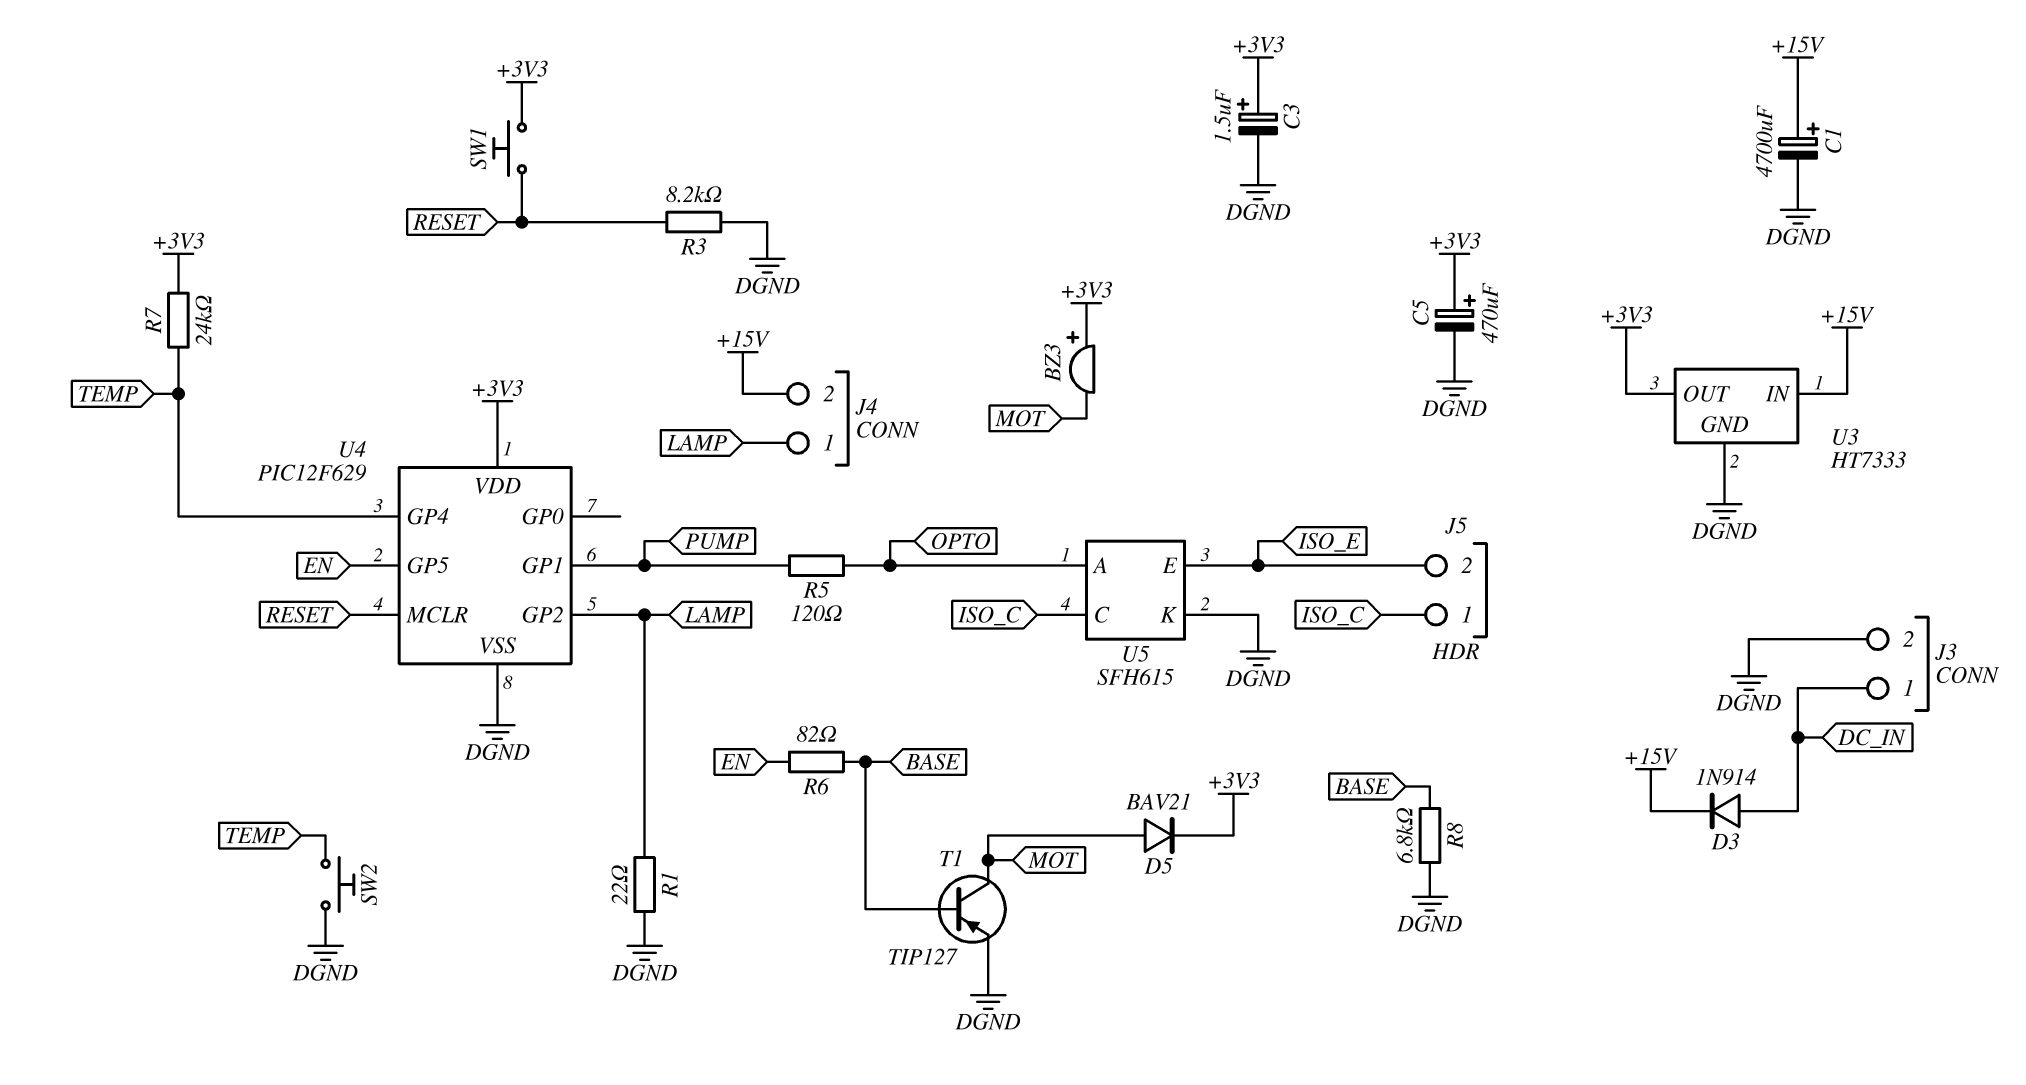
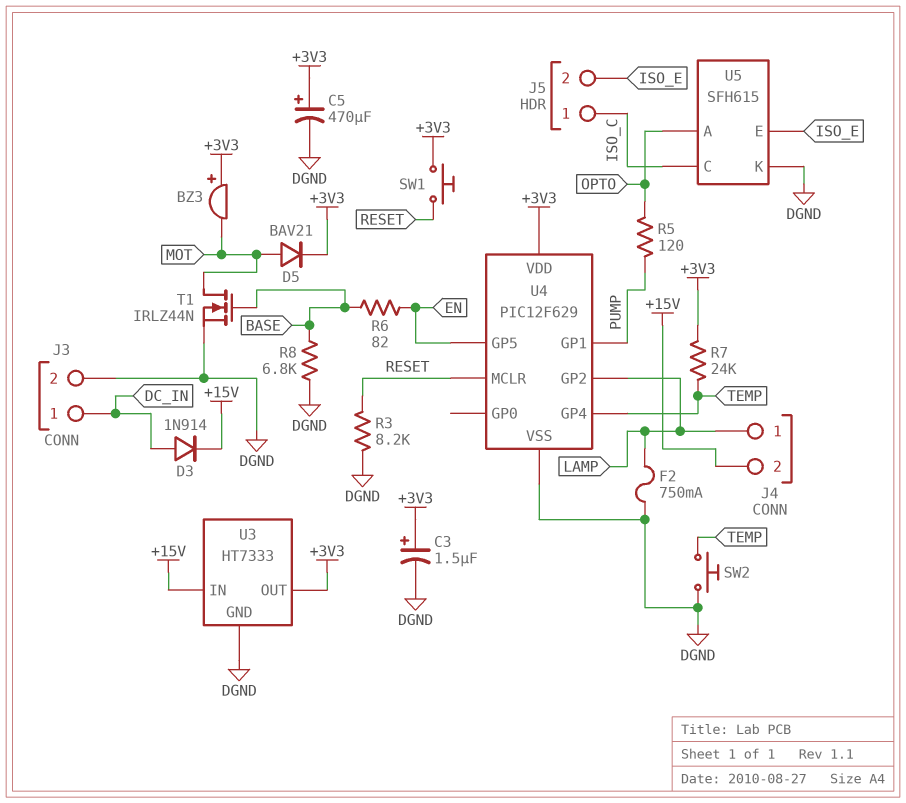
C1: 4700uF (plus +15V, minus DGND) -> none
F2: none -> 750mA (DGND, LAMP)
R1: 22 (DGND, LAMP) -> none
T1: PNP TIP127 (B BASE, C MOT, E DGND) -> NMOS IRLZ44N (G BASE, D MOT, S DGND)

